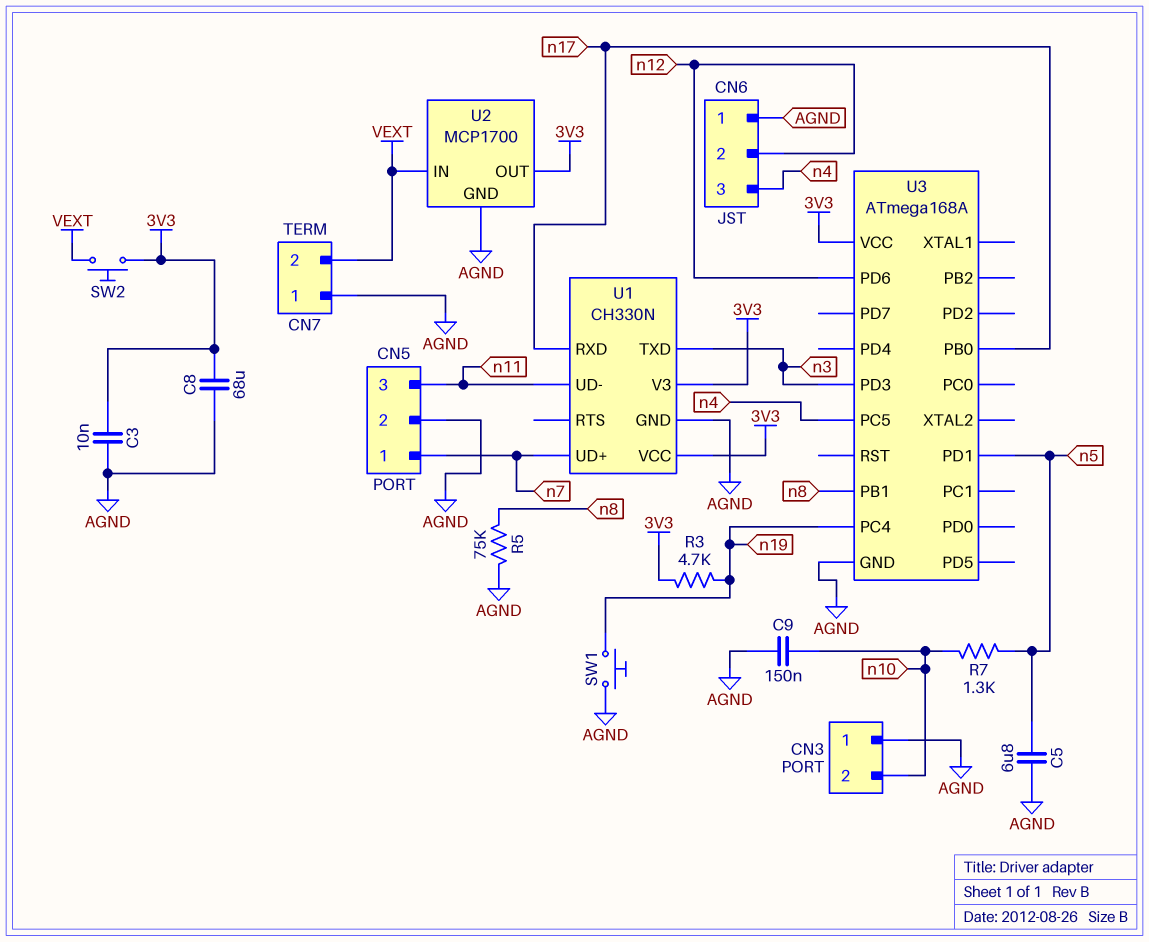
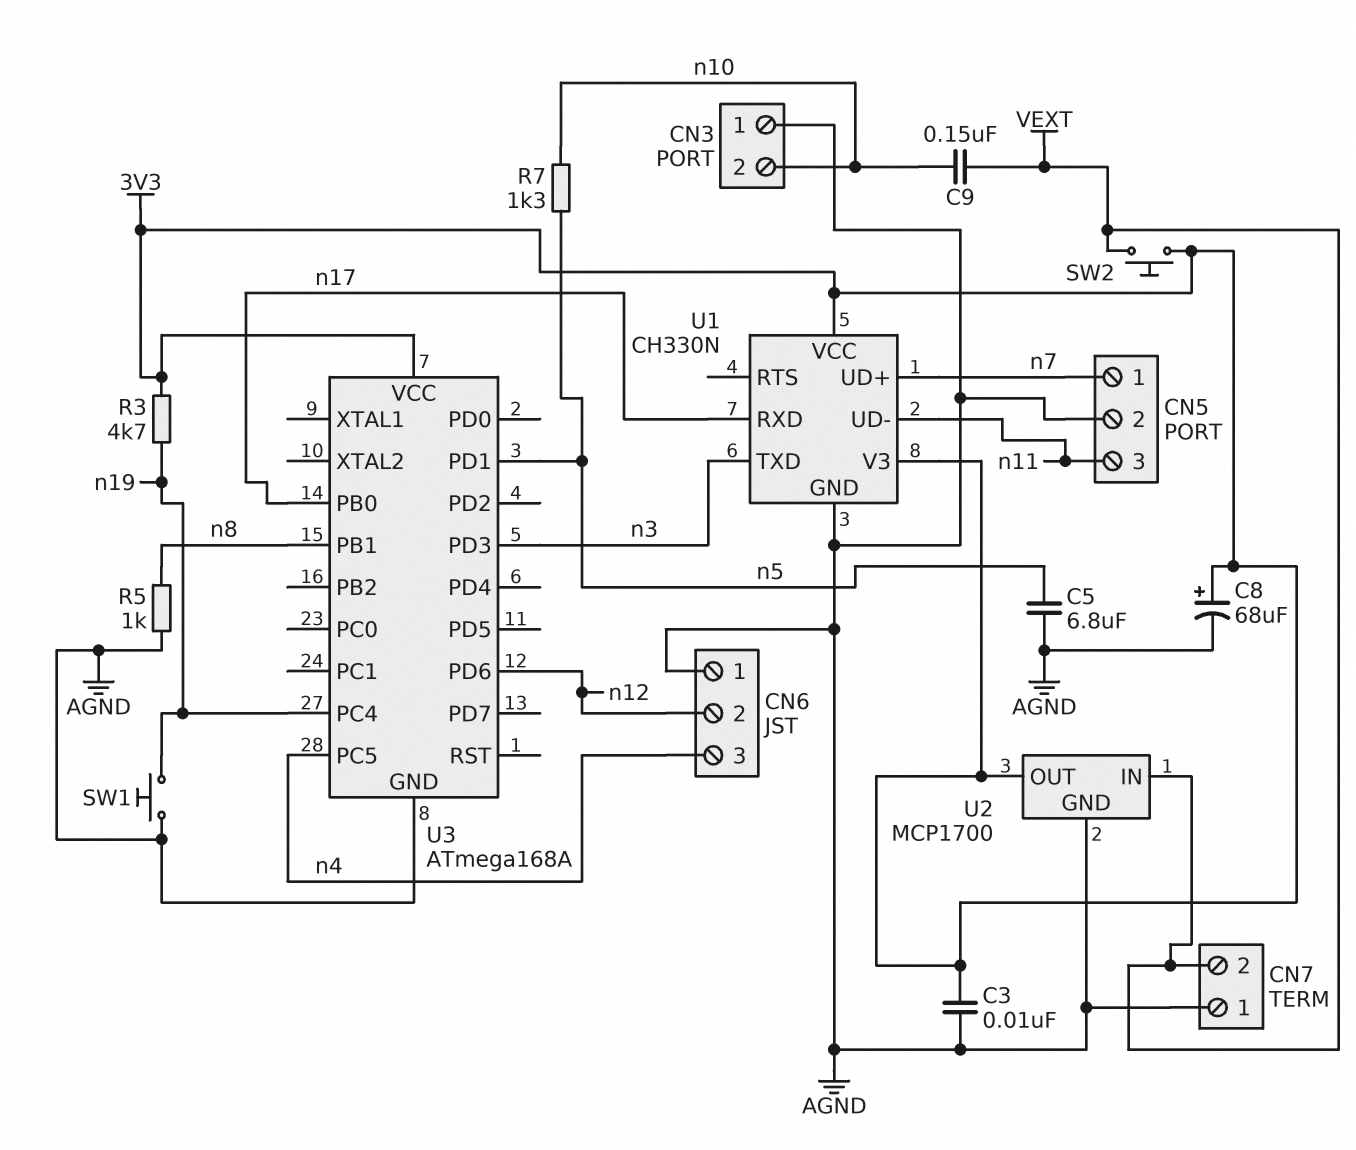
C8: 68uF (3V3, AGND) -> 68uF (plus 3V3, minus AGND)
C9: 150nF (AGND, n10) -> 150nF (VEXT, n10)
R5: 75k (AGND, n8) -> 1k (AGND, n8)

